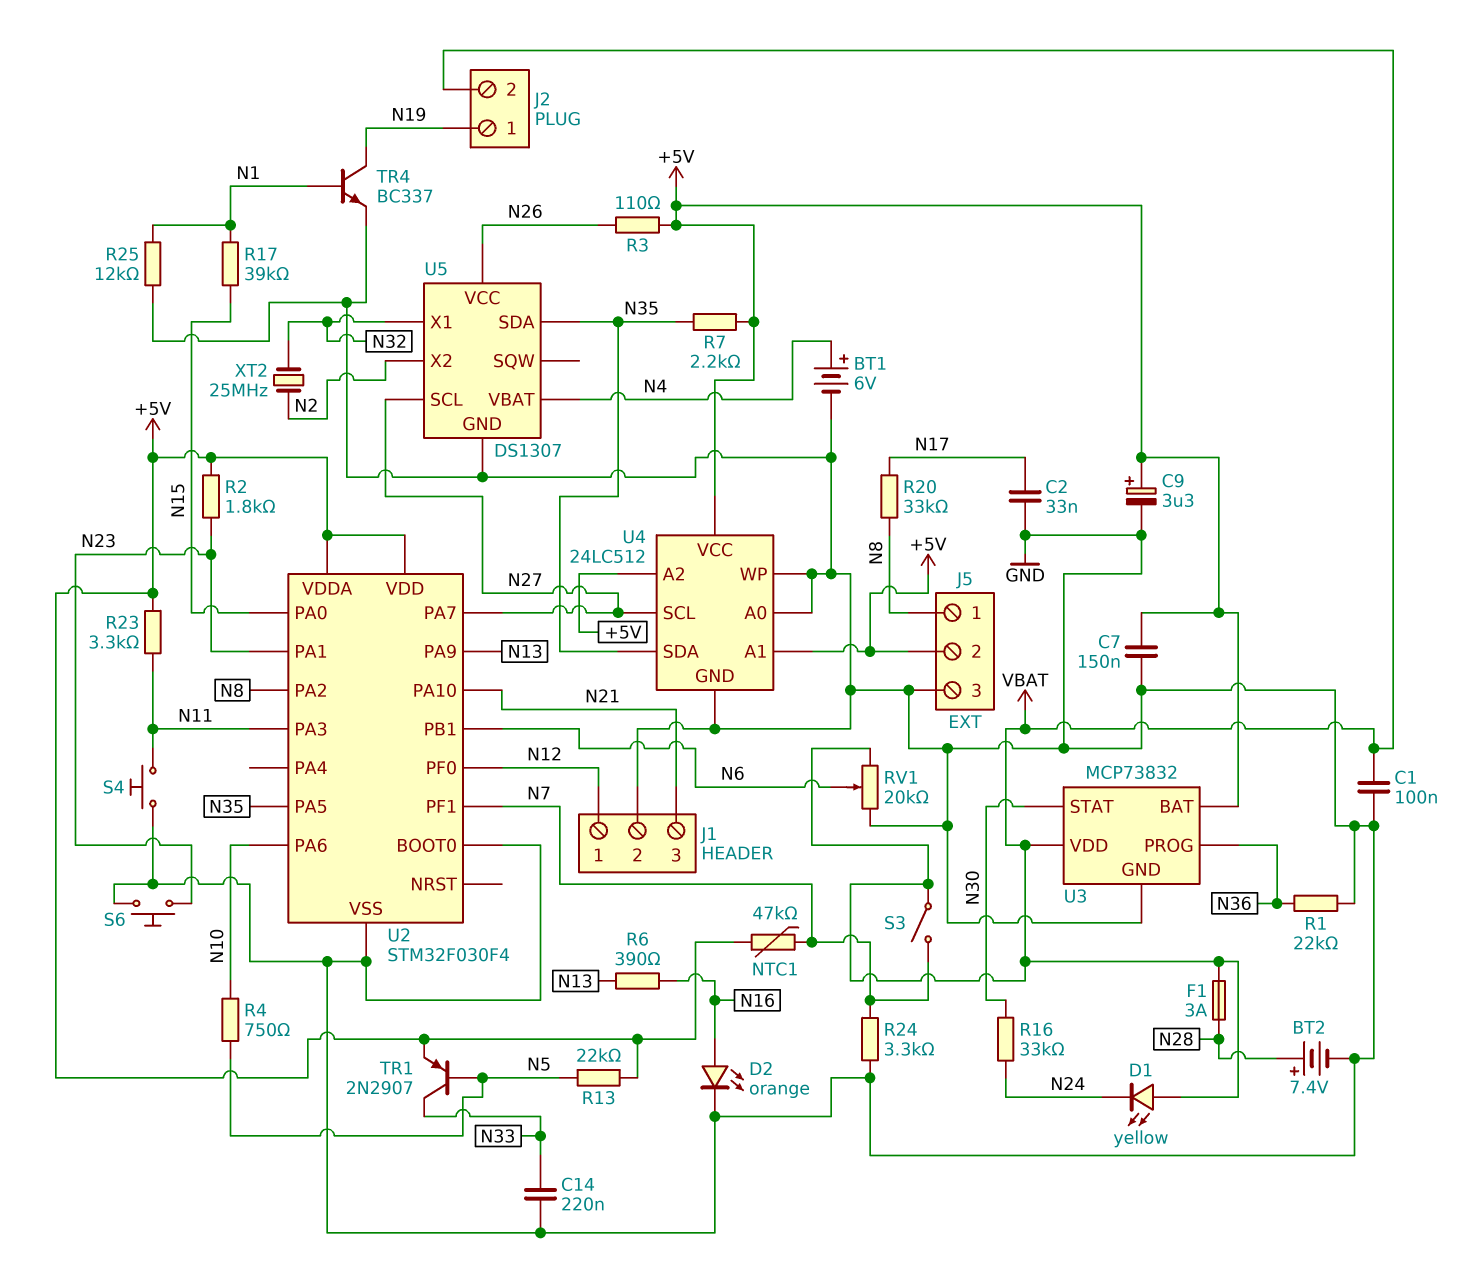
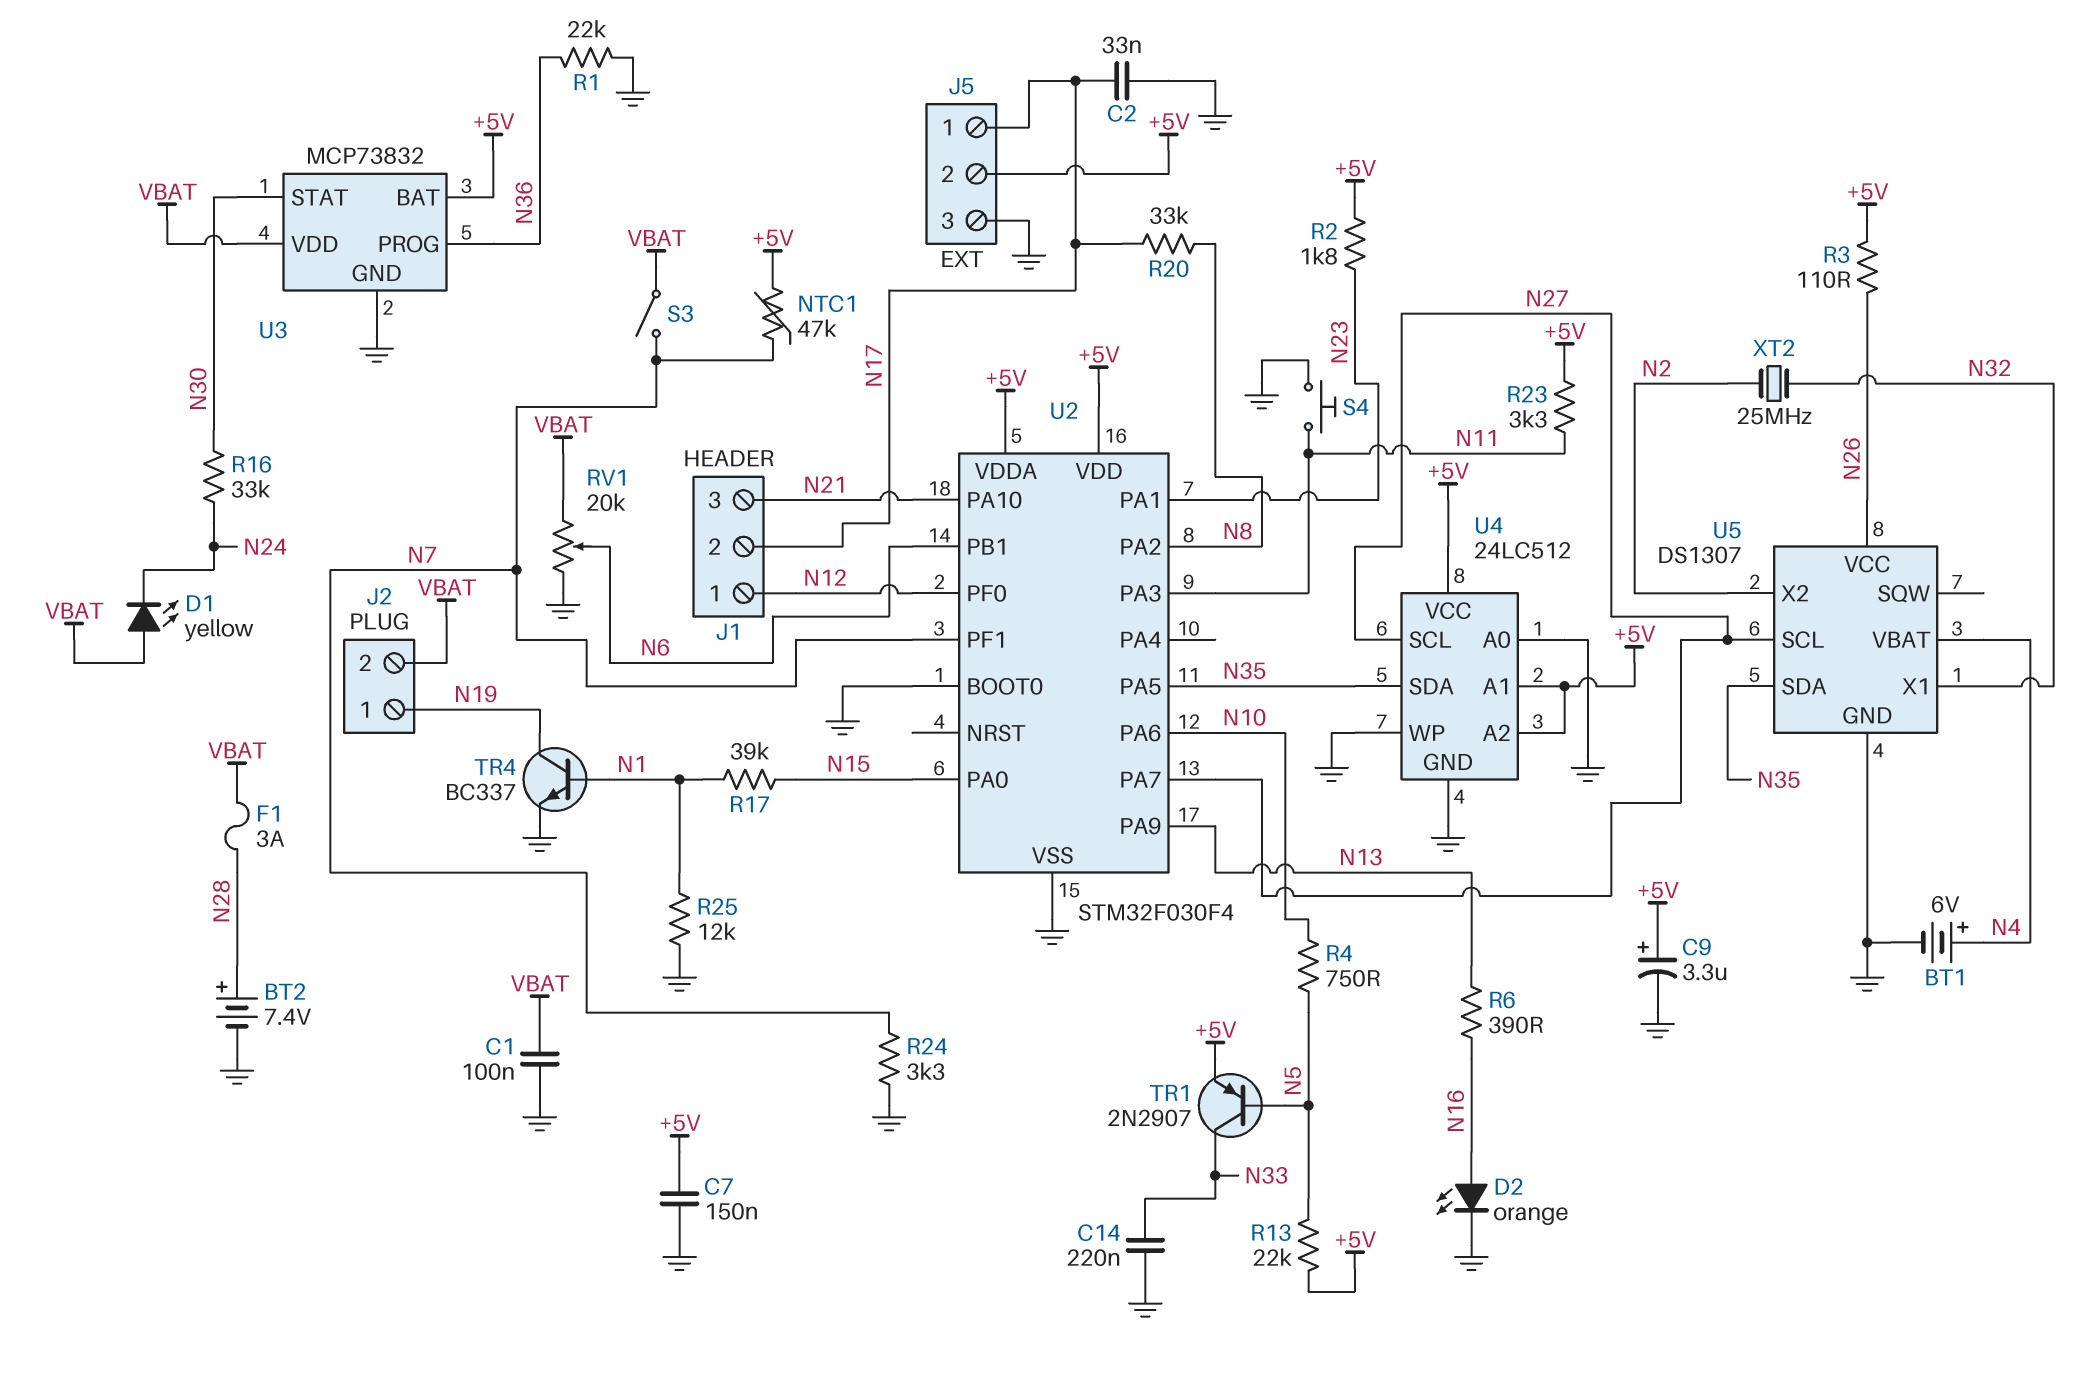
J1 pin 2: GND -> N17
J5 pin 1: N8 -> N17
R7: 2.2k (+5V, N35) -> none
S6: button (GND, N23) -> none

